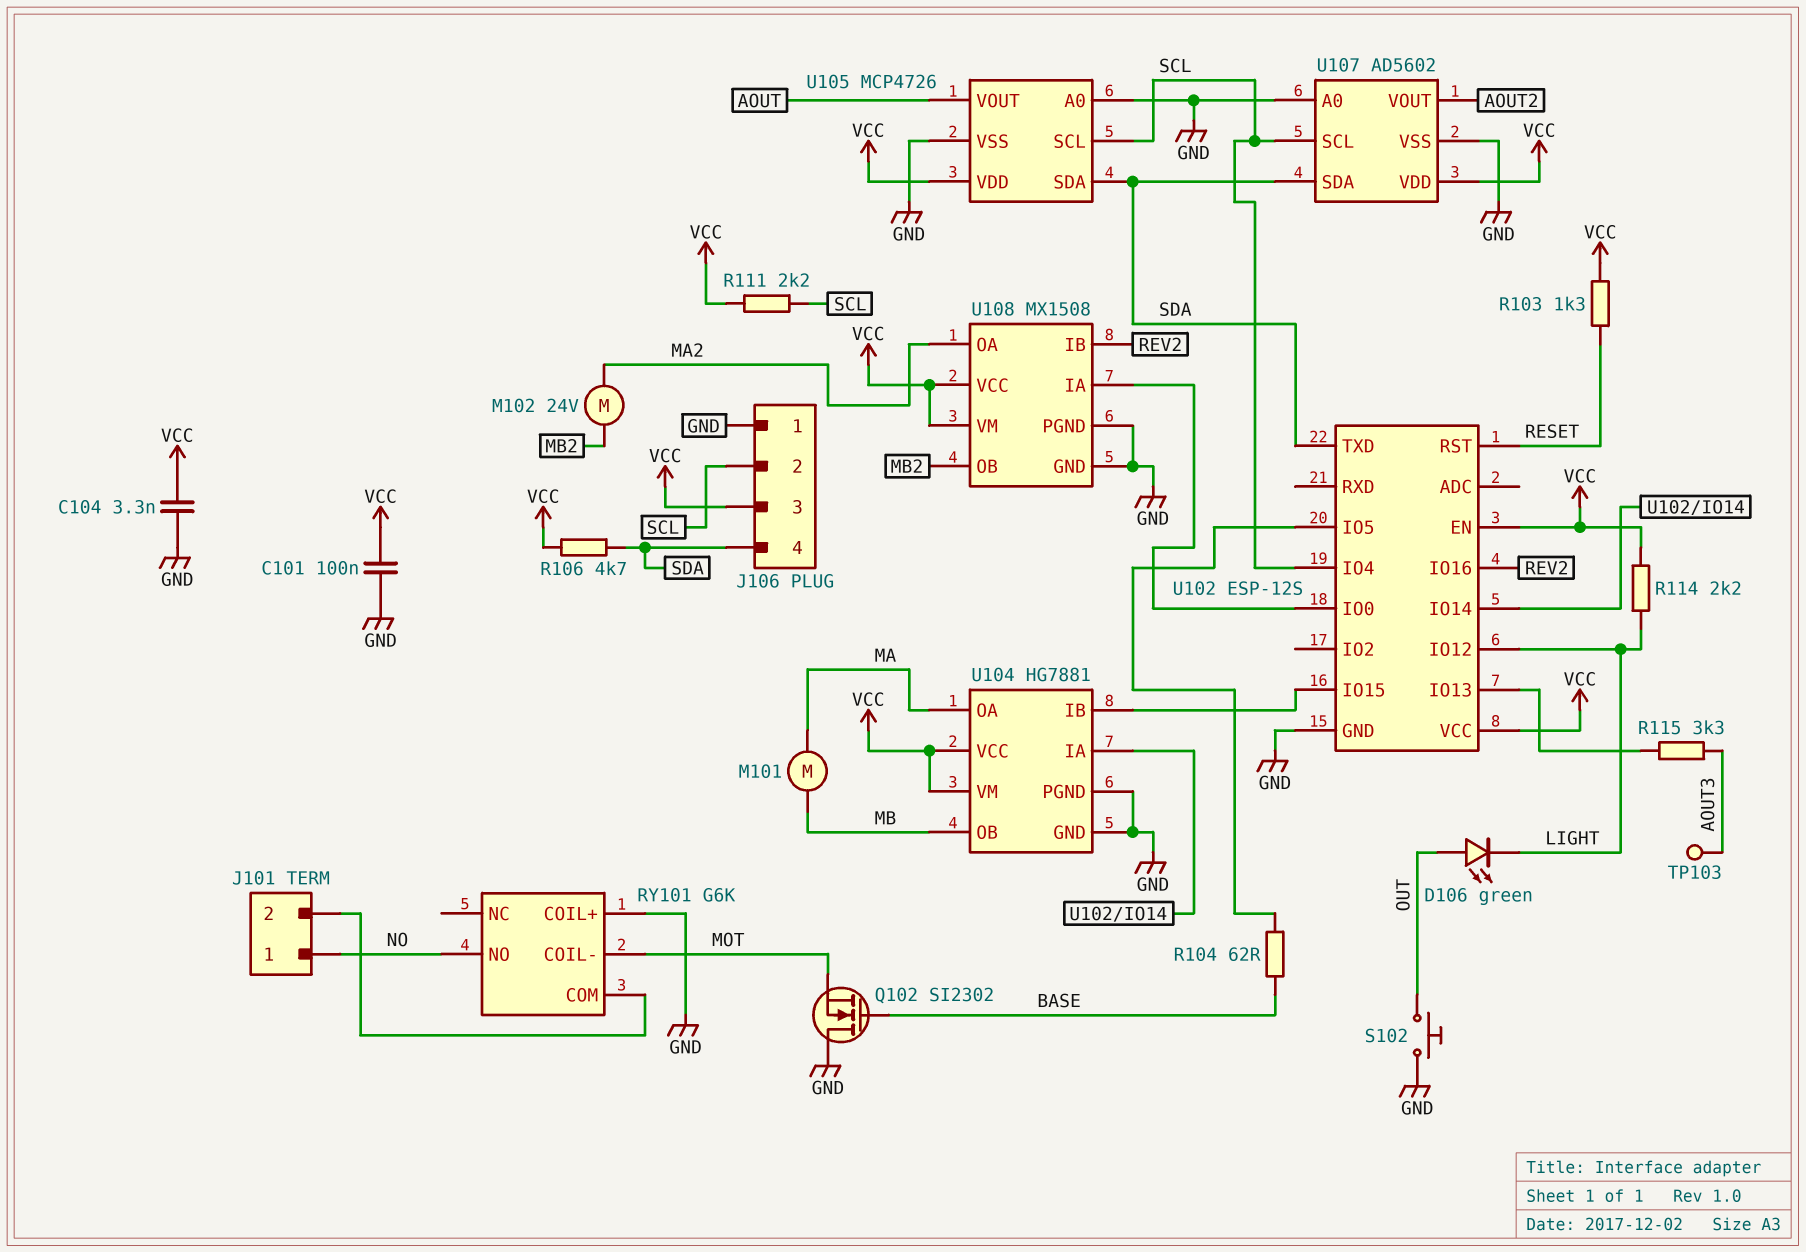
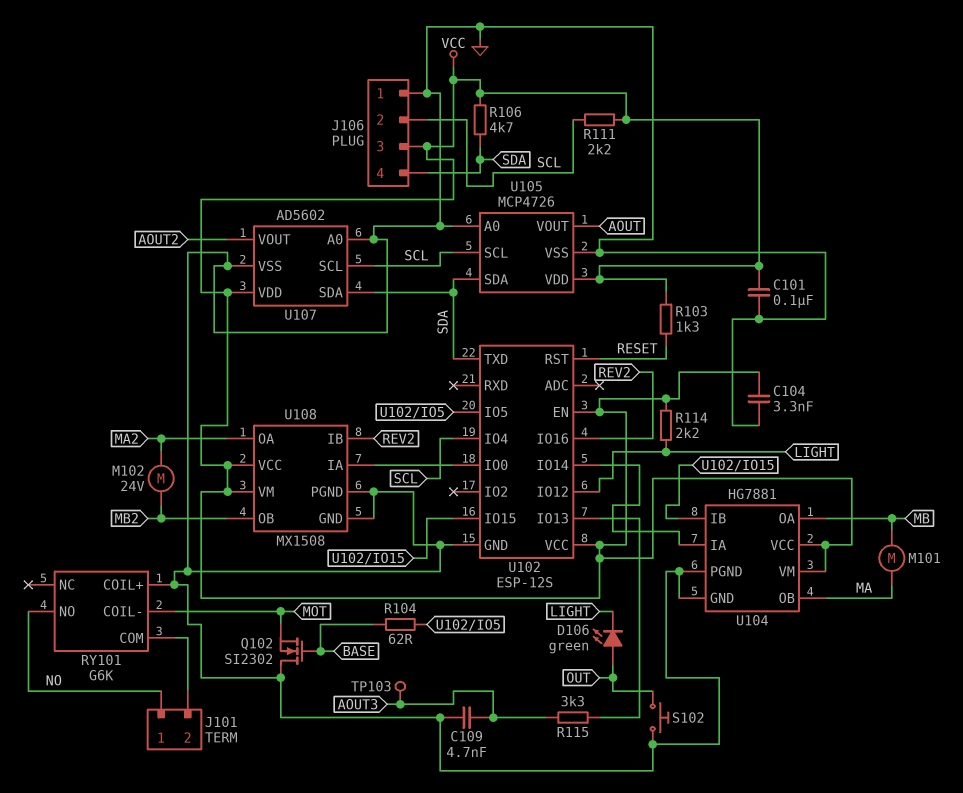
C109: none -> 4.7nF (AOUT3, GND)
U104 pin OA: MA -> MB
U104 pin OB: MB -> MA

